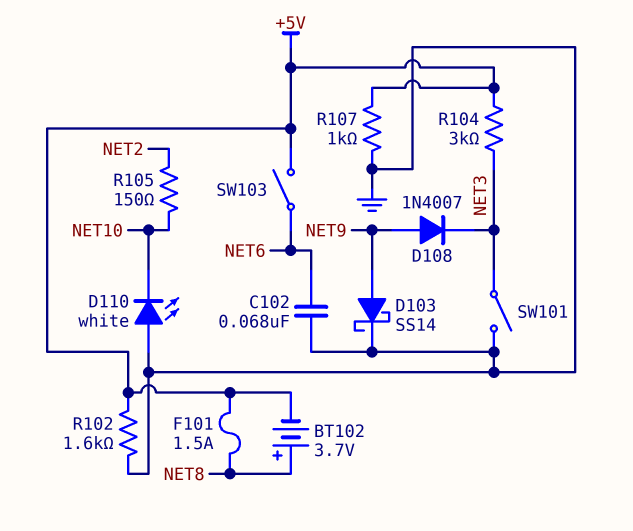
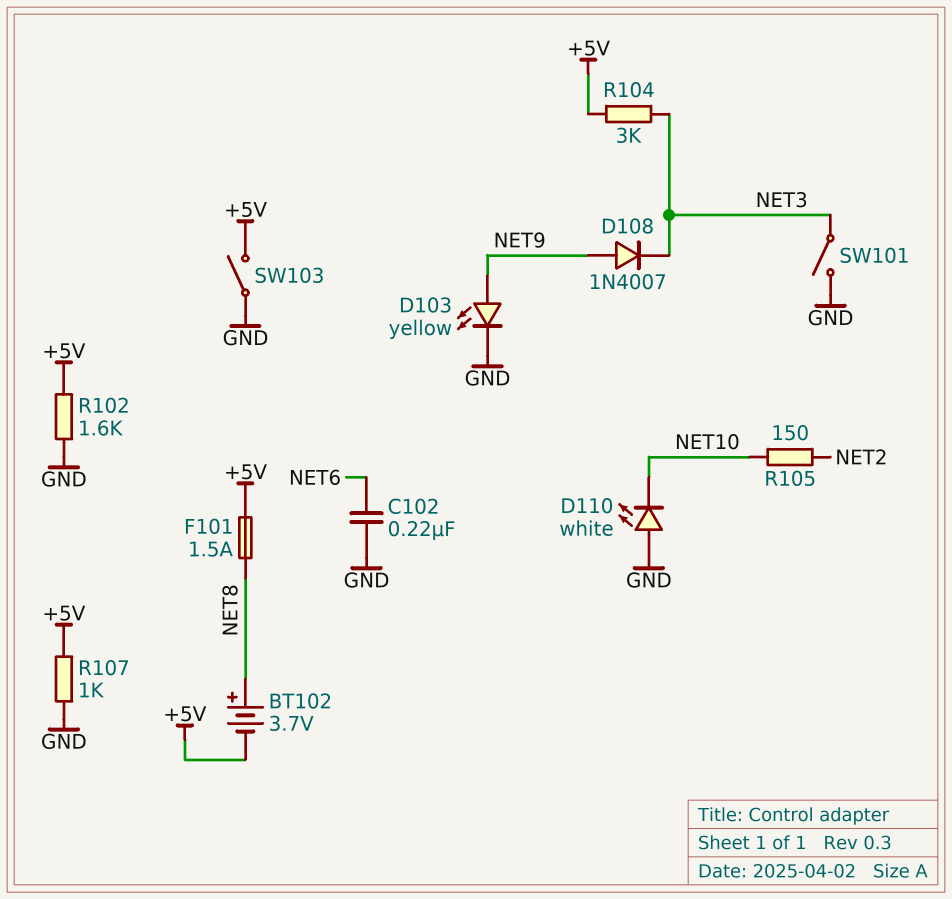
C102: 68nF (GND, NET6) -> 220nF (GND, NET6)
D103: schottky SS14 (A NET9, K GND) -> LED yellow (A NET9, K GND)
SW103: switch (+5V, NET6) -> switch (+5V, GND)

